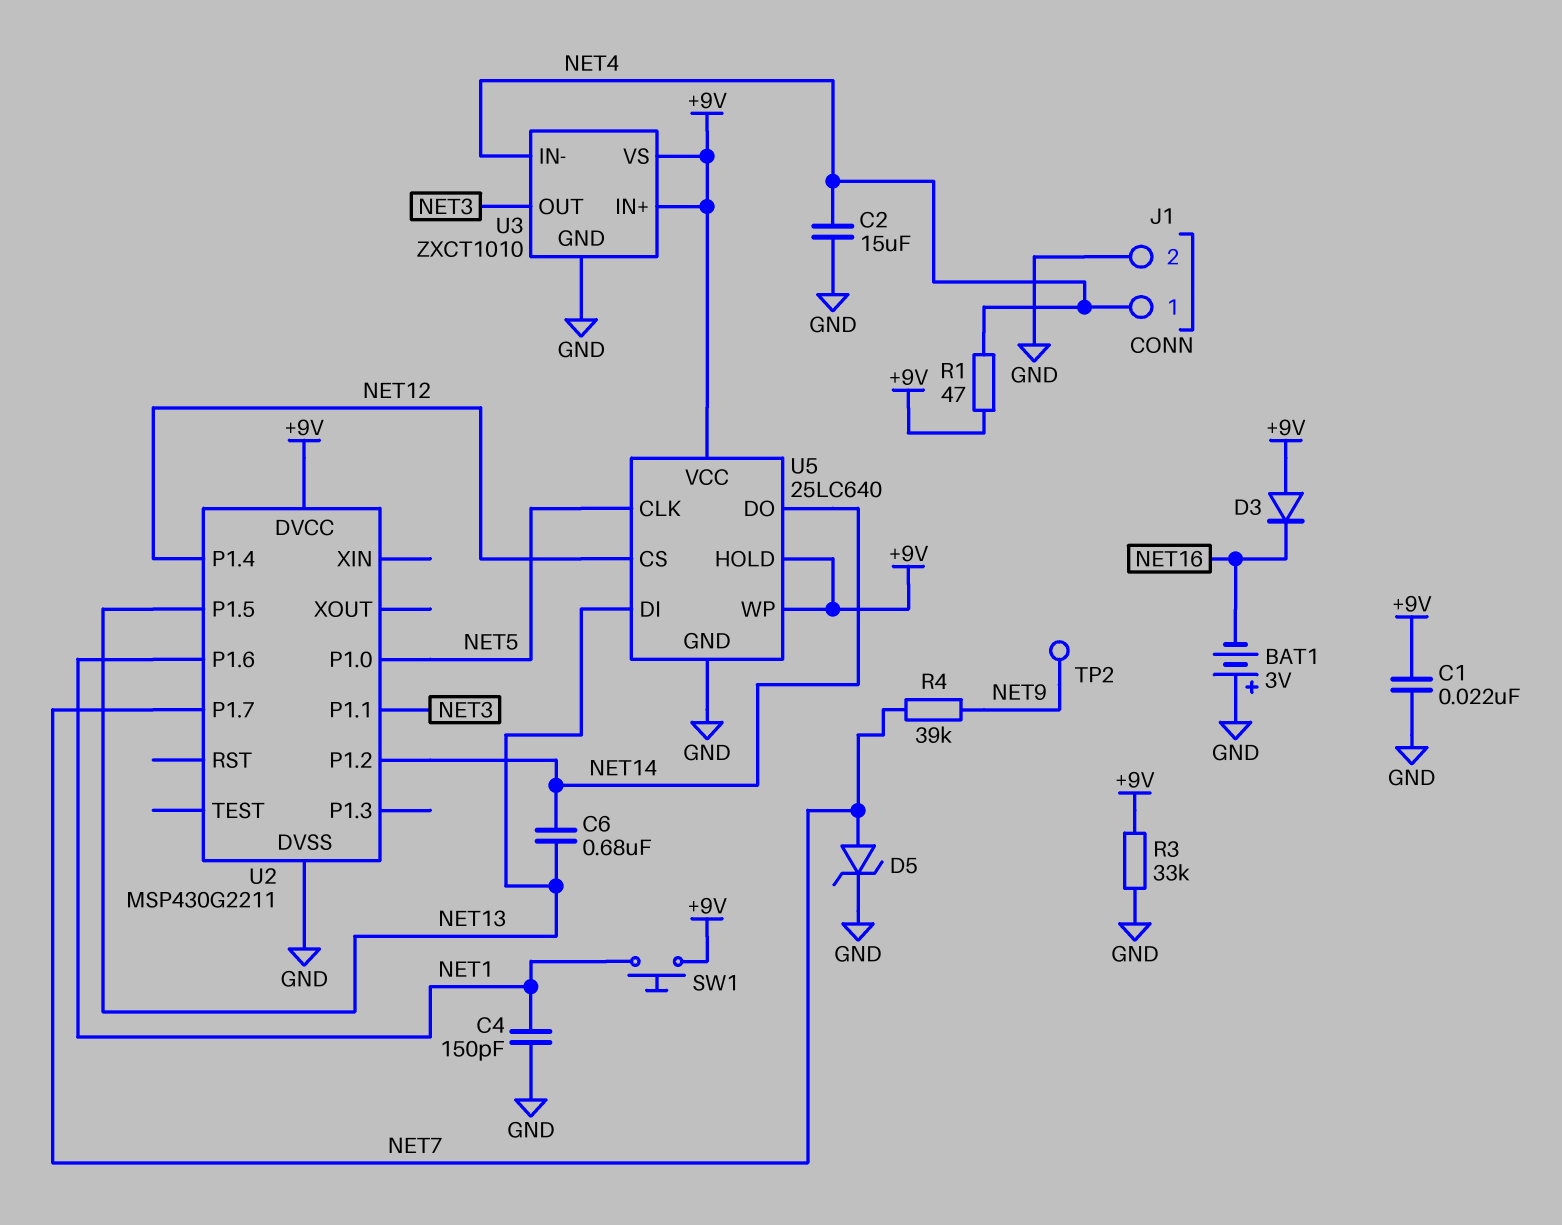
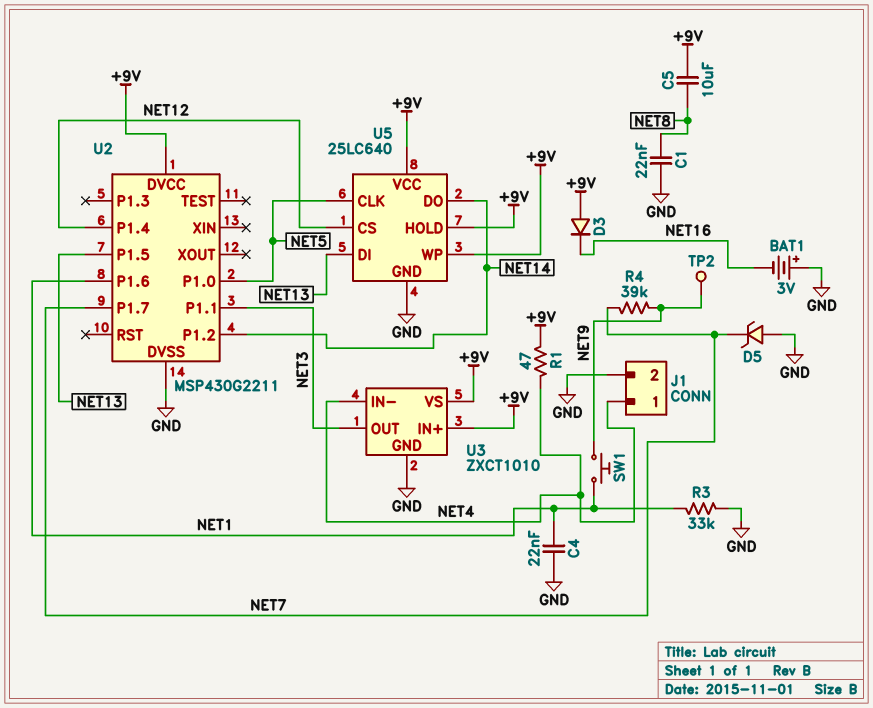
C1: 22nF (+9V, GND) -> 22nF (GND, NET8)
C2: 15uF (GND, NET4) -> none
C4: 150pF (GND, NET1) -> 22nF (GND, NET1)
C5: none -> 10uF (+9V, NET8)
C6: 680nF (NET13, NET14) -> none
D5: zener (A NET7, K GND) -> zener (A GND, K NET7)
R3: 33k (+9V, GND) -> 33k (GND, NET1)
SW1: button (+9V, NET1) -> button (NET1, NET9)

